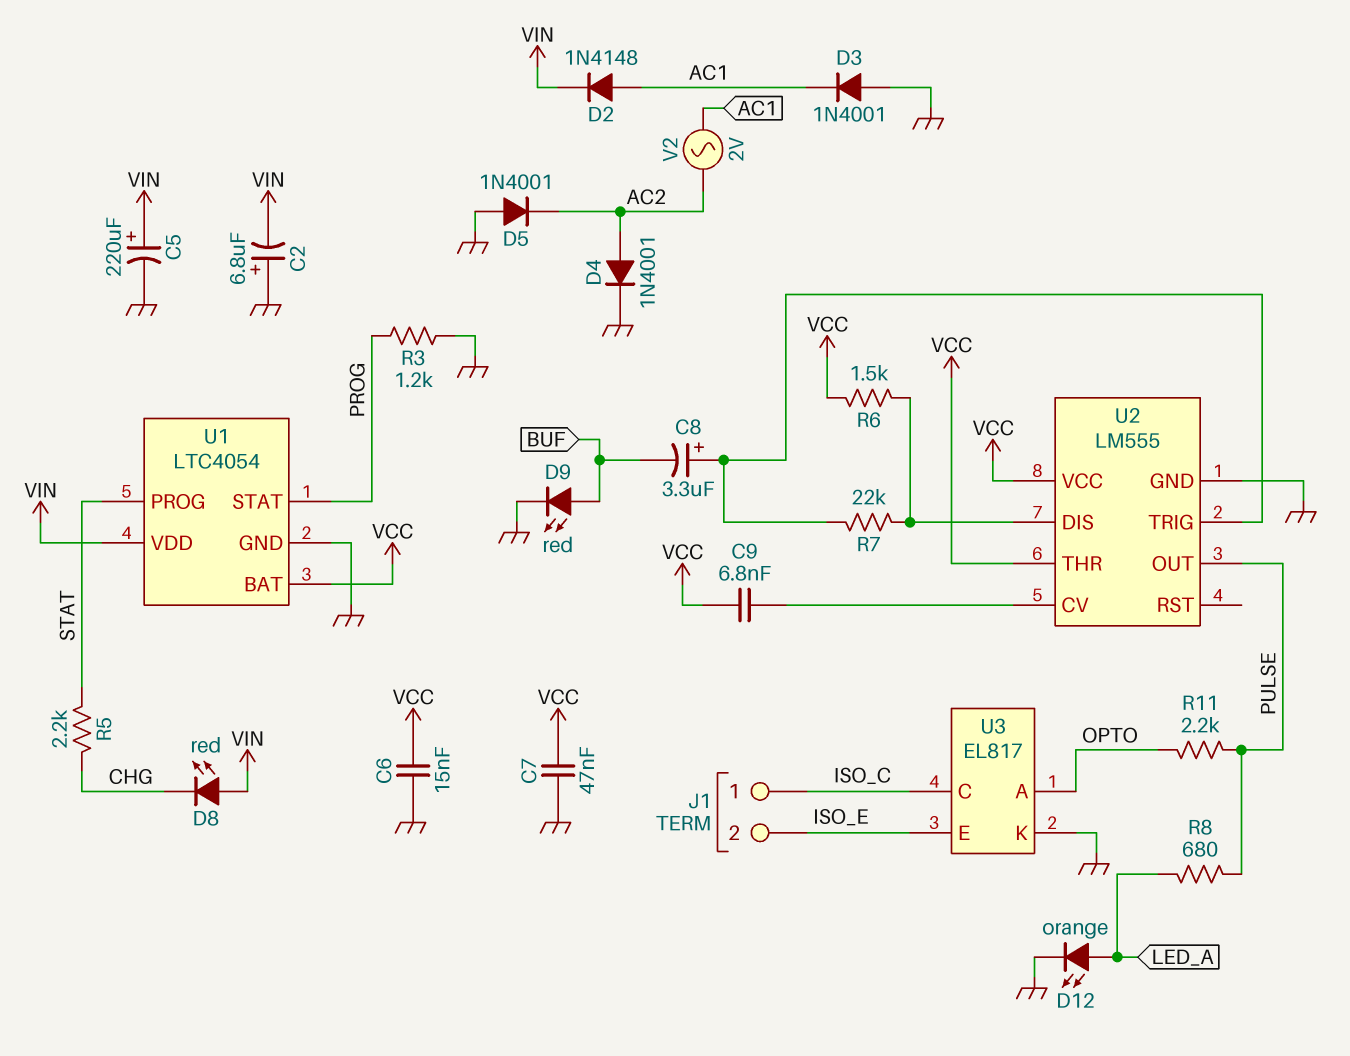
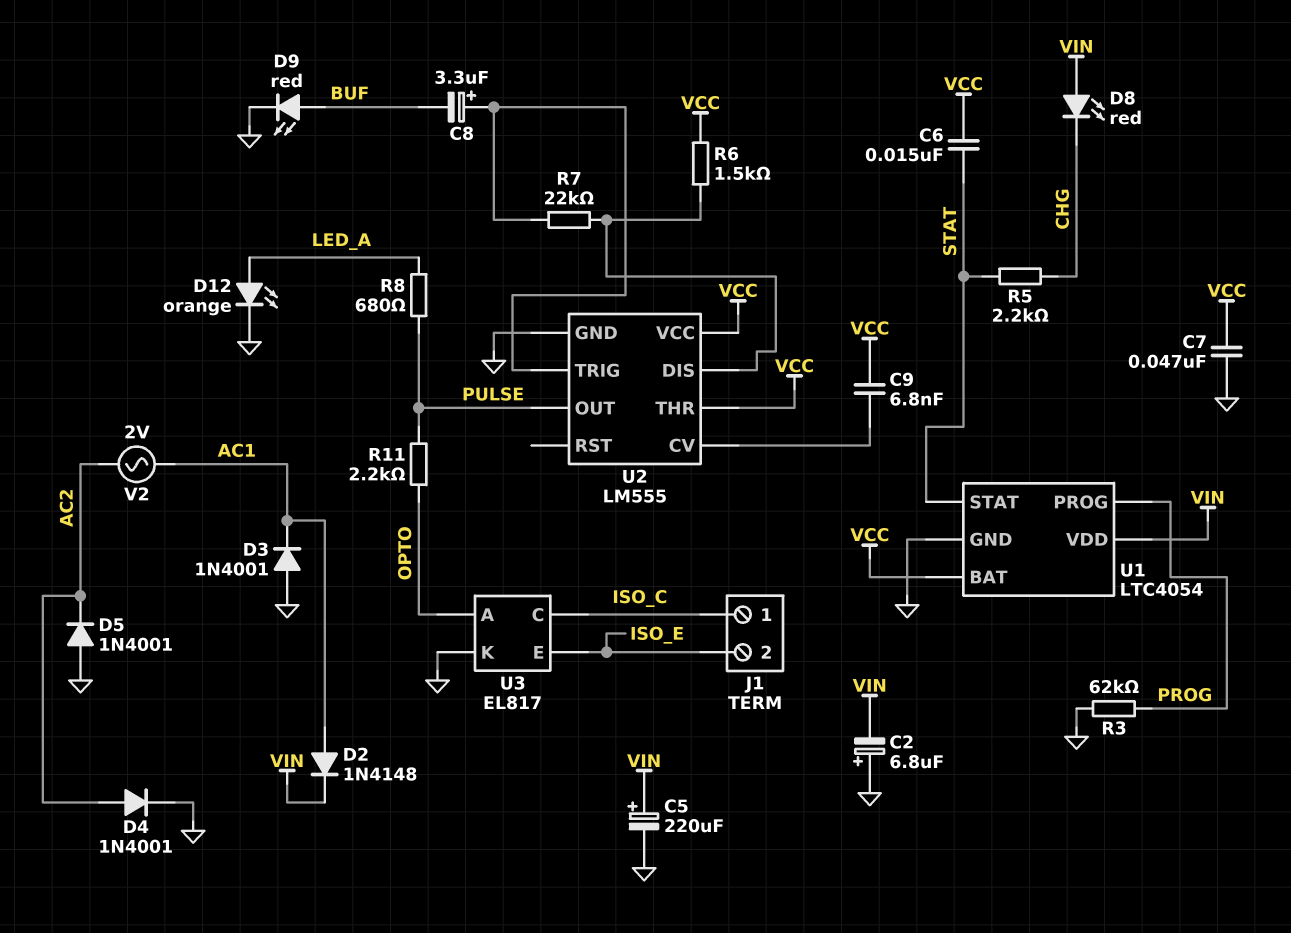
C6: 15nF (GND, VCC) -> 15nF (STAT, VCC)
R3: 1.2k (GND, PROG) -> 62k (GND, PROG)
U1 pin PROG: STAT -> PROG
U1 pin STAT: PROG -> STAT

